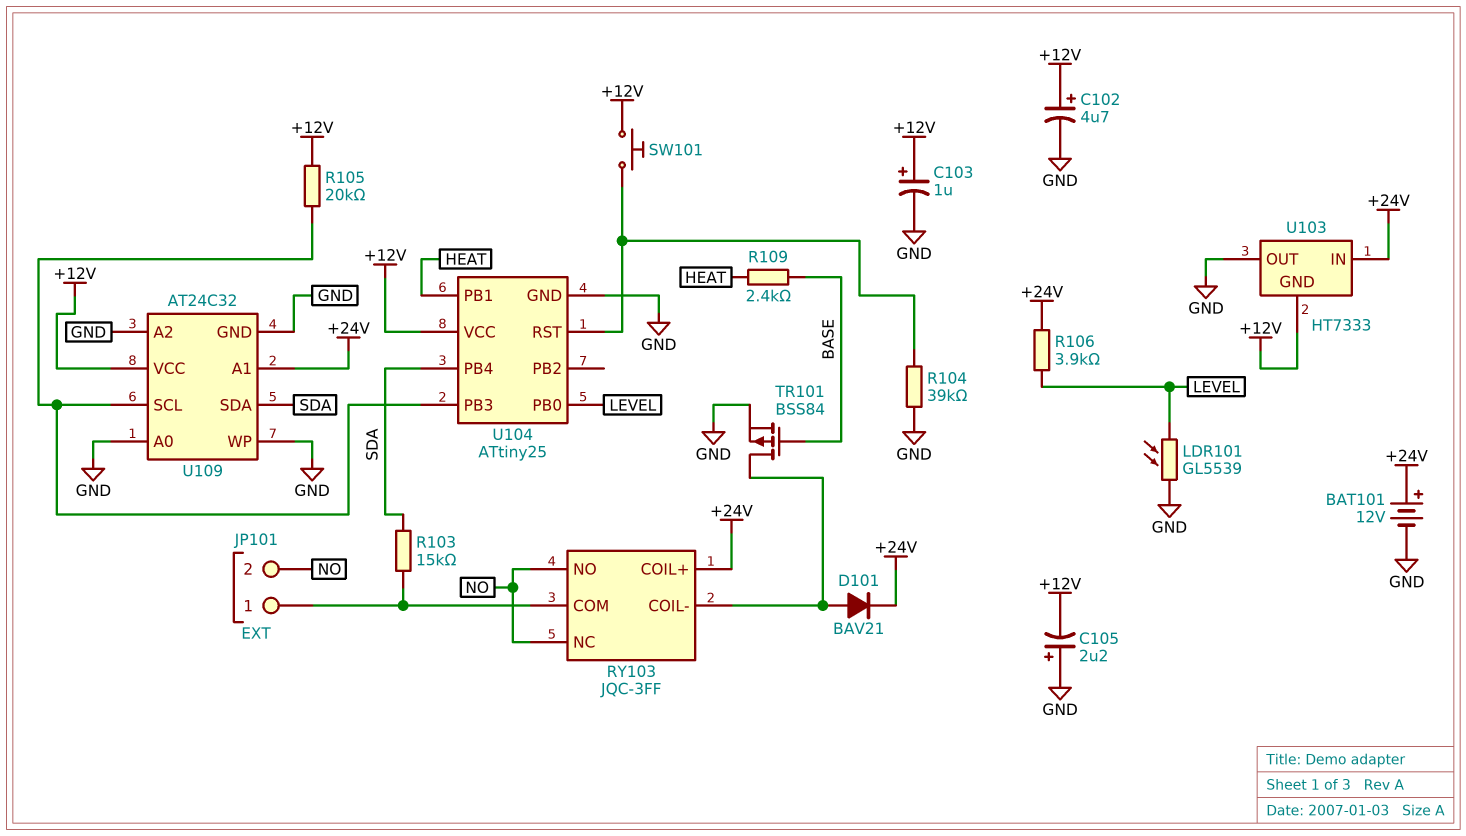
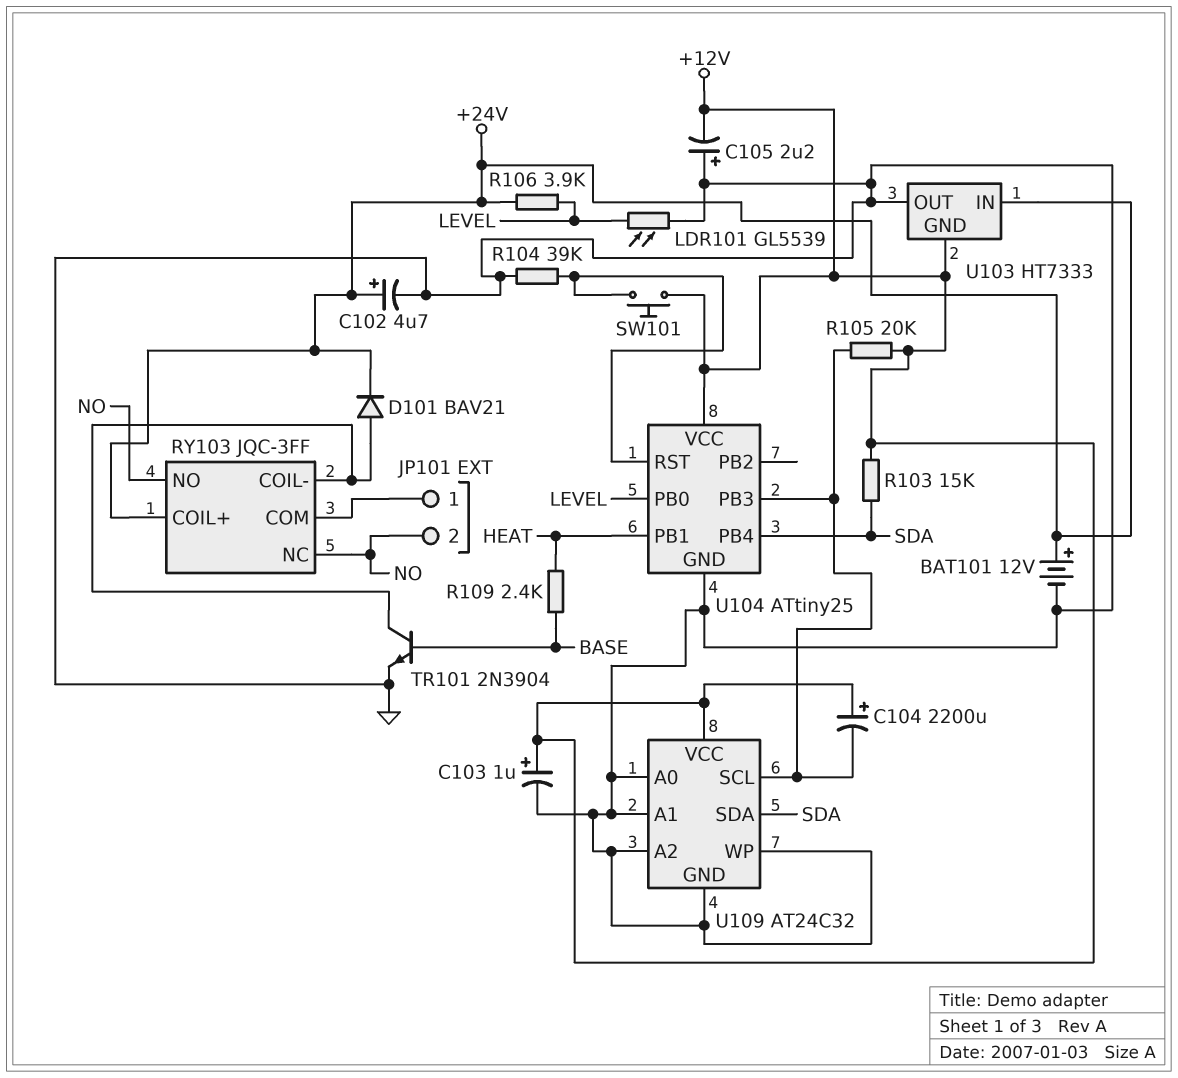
C102: 4.7uF (plus +12V, minus GND) -> 4.7uF (plus +24V, minus GND)
C104: none -> 2200uF (plus +12V, minus U104/PB3)
R103: 15k (JP101/1, SDA) -> 15k (+12V, SDA)
TR101: PMOS BSS84 (G BASE, D RY103/COIL-, S GND) -> NPN 2N3904 (B BASE, C RY103/COIL-, E GND)
U109 pin A1: +24V -> GND

